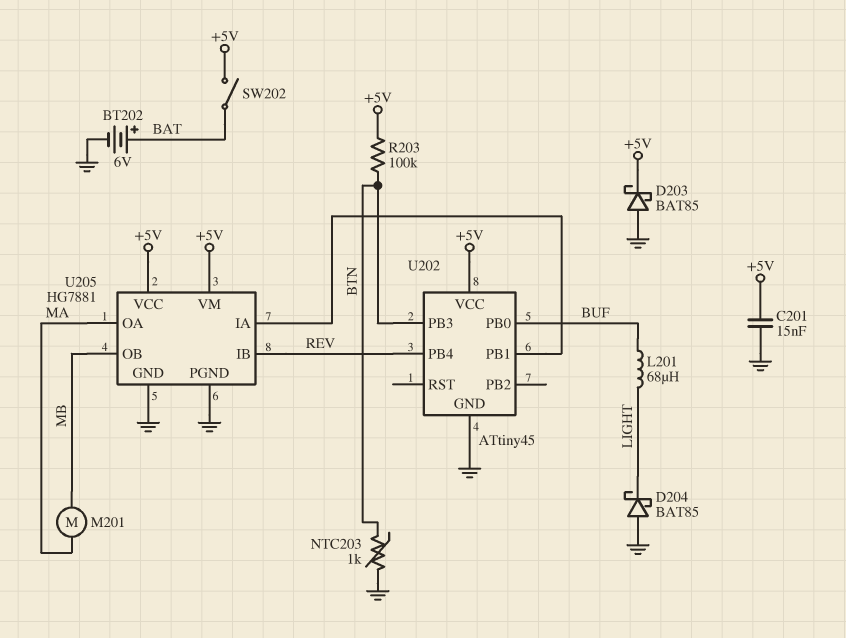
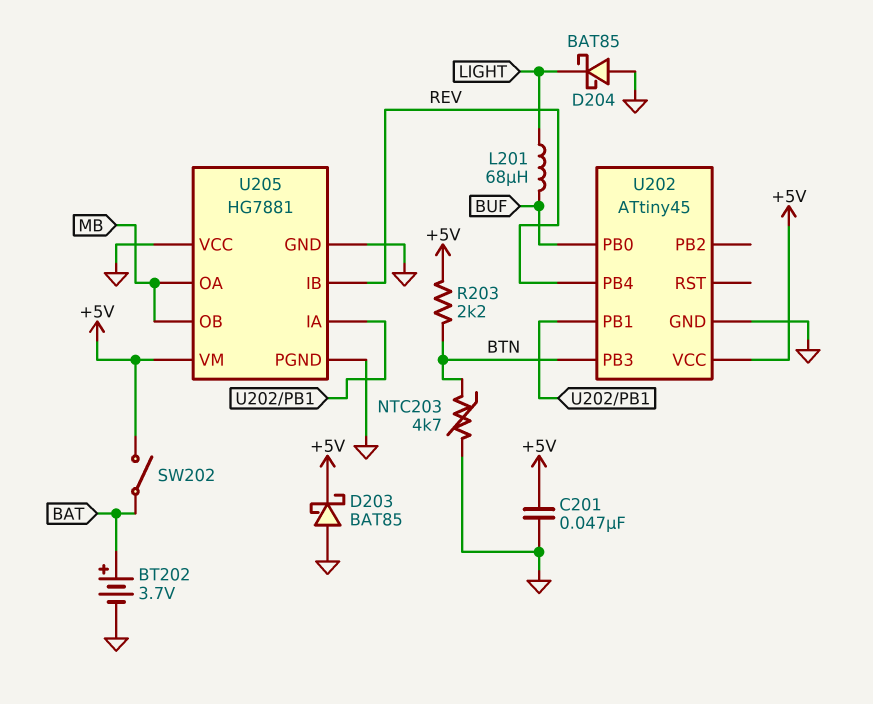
BT202: 6V (plus BAT, minus GND) -> 3.7V (plus BAT, minus GND)
C201: 15nF (+5V, GND) -> 47nF (+5V, GND)
M201: motor (MA, MB) -> none
NTC203: 1k (BTN, GND) -> 4.7k (BTN, GND)
R203: 100k (+5V, BTN) -> 2.2k (+5V, BTN)
U205 pin OA: MA -> MB
U205 pin VCC: +5V -> GND

